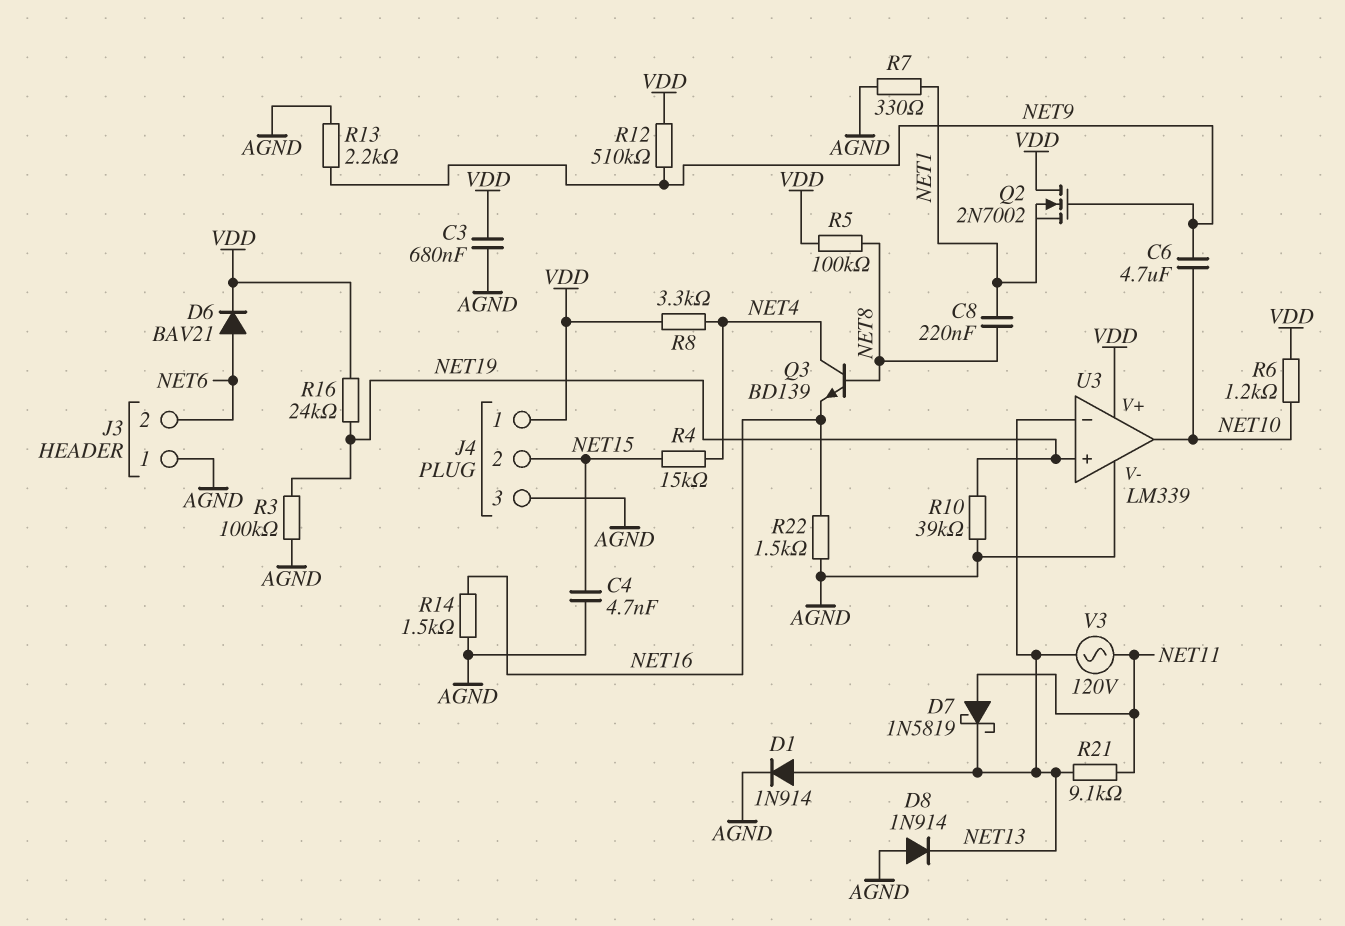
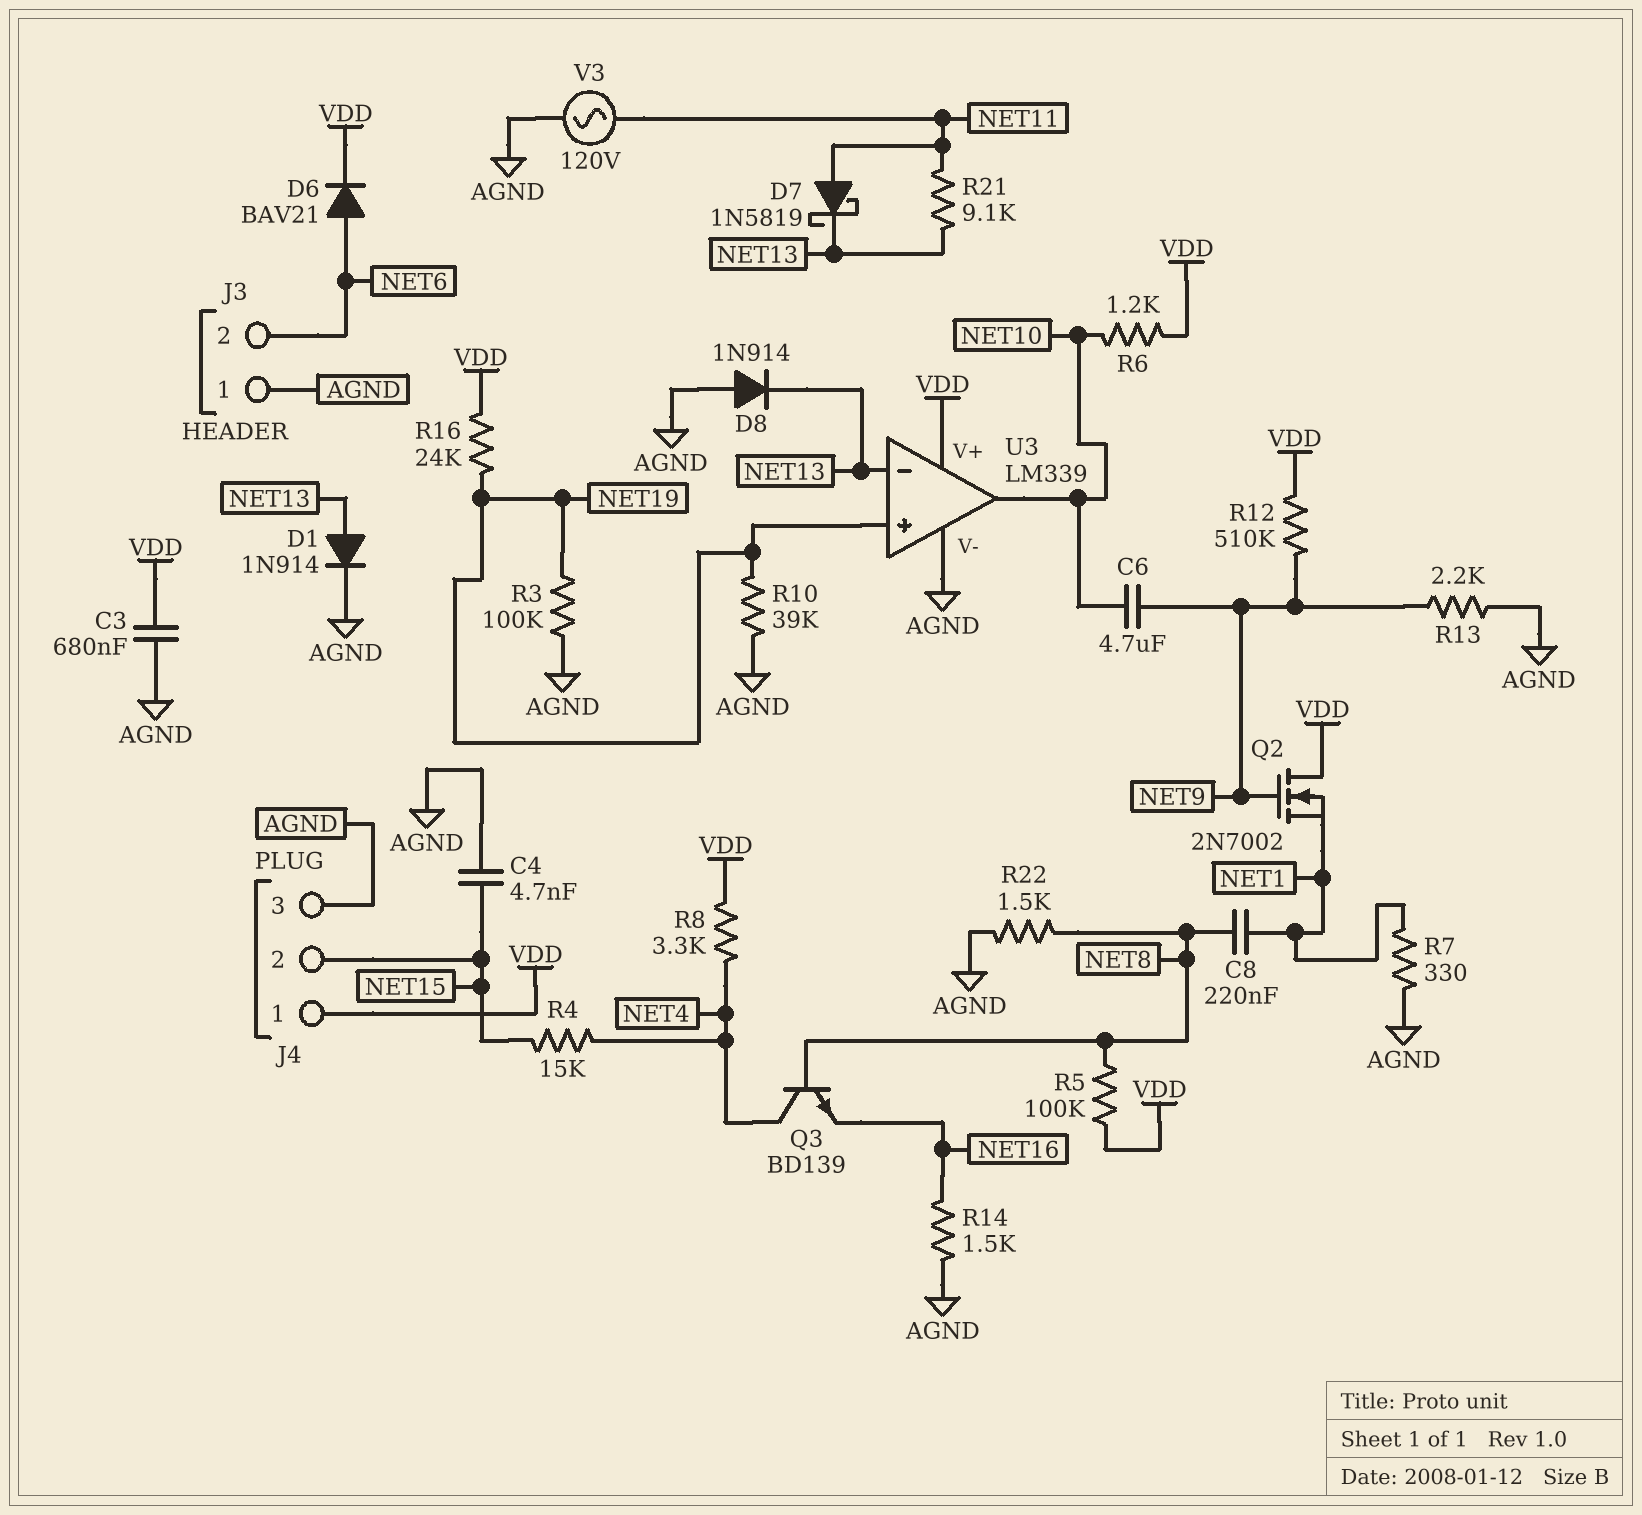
R22: 1.5k (AGND, NET16) -> 1.5k (AGND, NET8)
V3: AC 120V (NET11, NET13) -> AC 120V (AGND, NET11)

